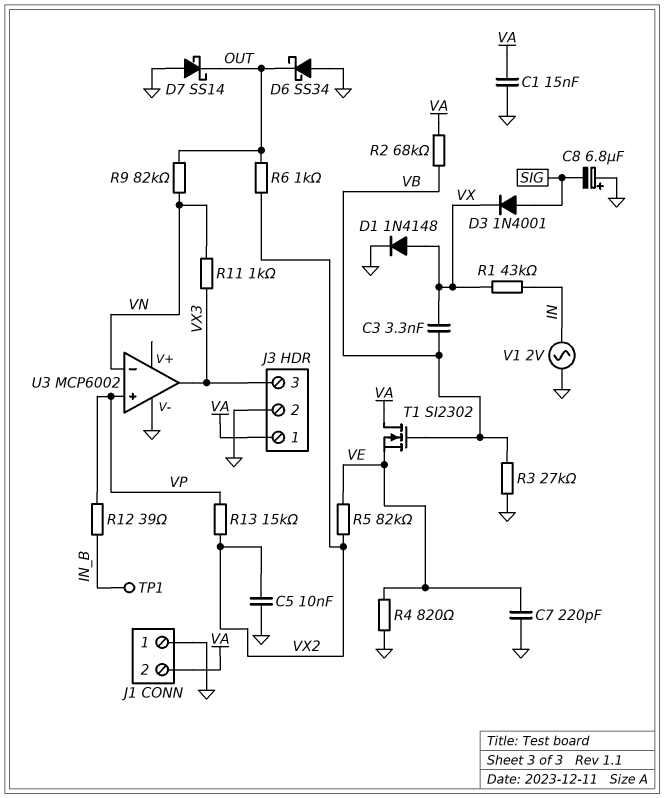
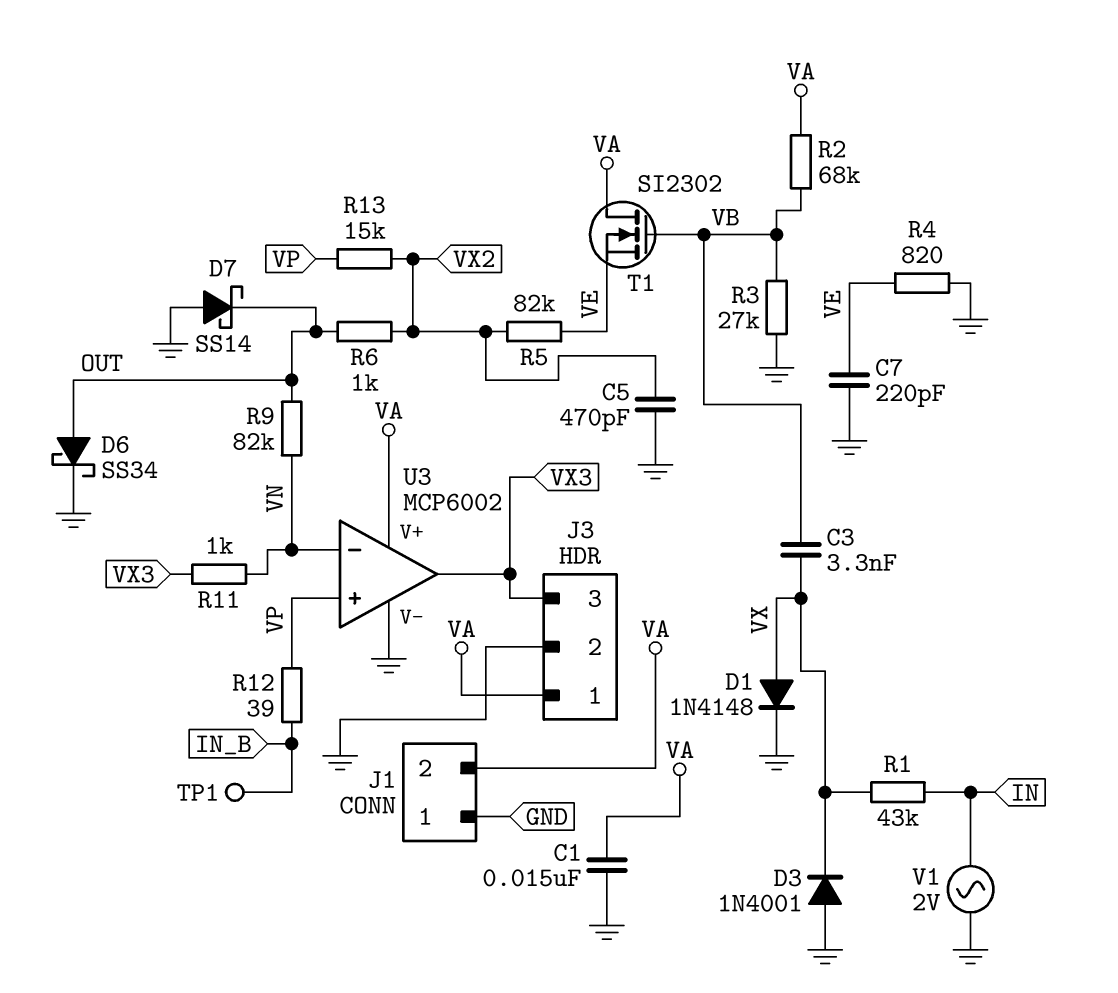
C5: 10nF (GND, VX2) -> 470pF (GND, VX2)
C8: 6.8uF (plus GND, minus SIG) -> none
D3: diode 1N4001 (A SIG, K VX) -> diode 1N4001 (A GND, K VX)
D6: schottky SS34 (A GND, K OUT) -> schottky SS34 (A OUT, K GND)
U3 pin V+: none -> VA

